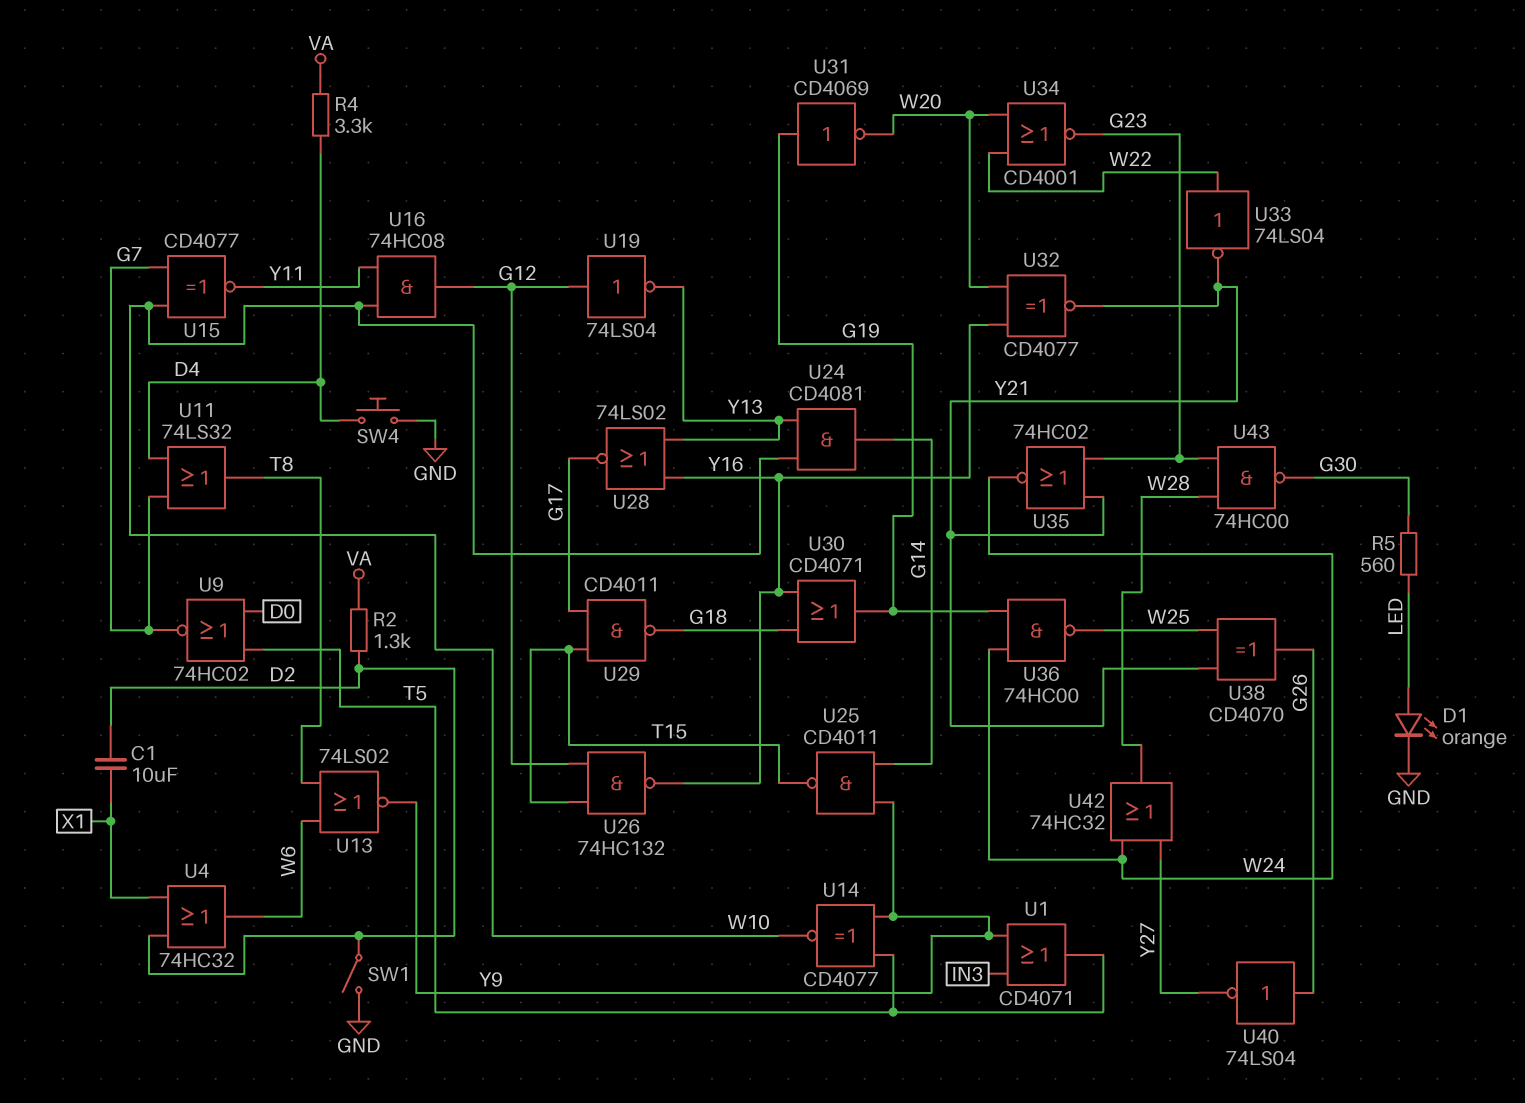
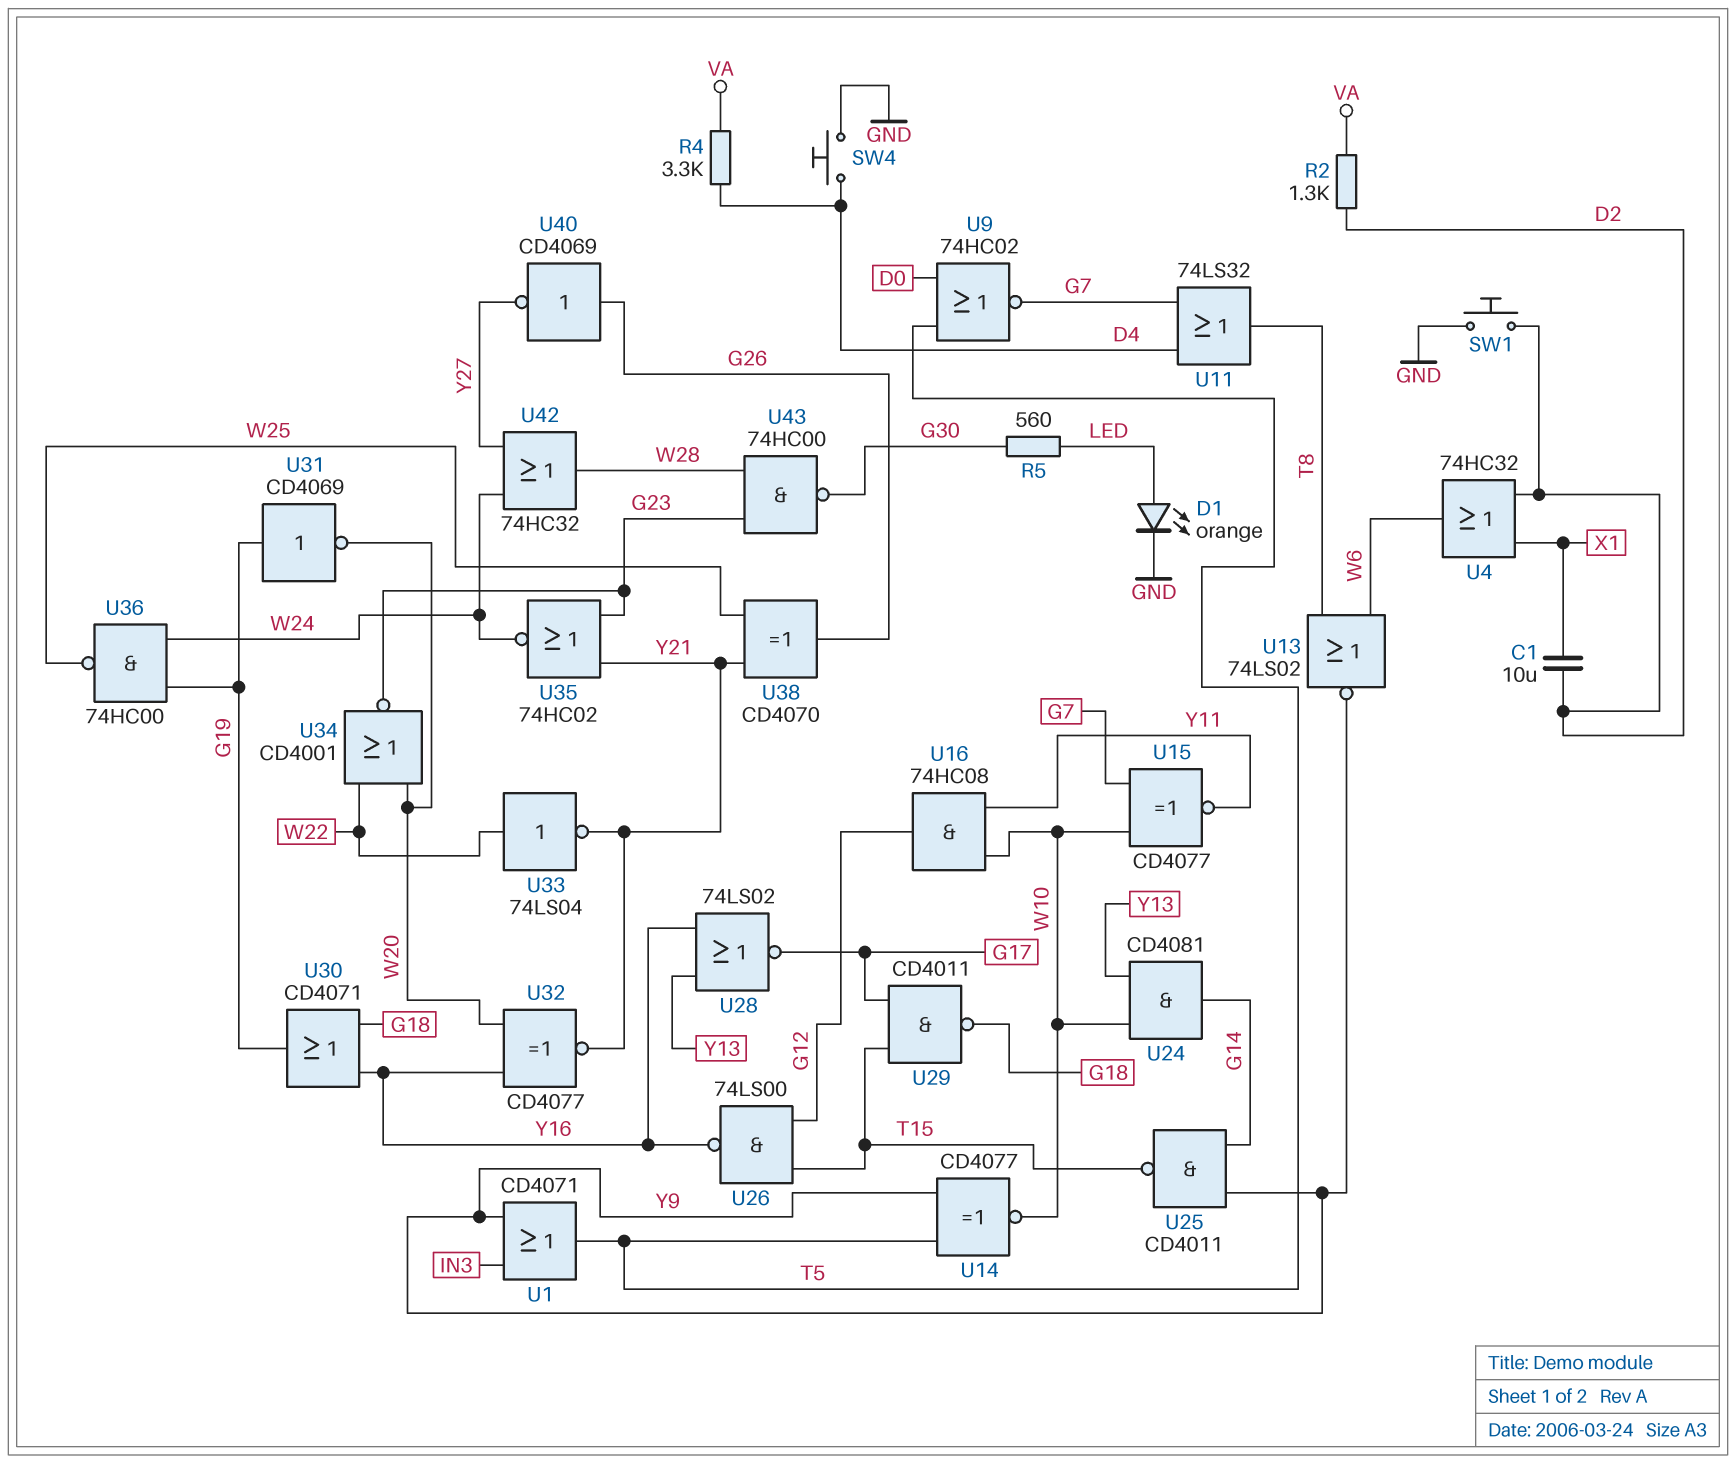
SW1: switch (D2, GND) -> button (D2, GND)
U19: NOT 74LS04 (in G12, out Y13) -> none
U26: NAND 74HC132 (in G12, in T15, out Y16) -> NAND 74LS00 (in G12, in T15, out Y16)
U40: NOT 74LS04 (in G26, out Y27) -> NOT CD4069 (in G26, out Y27)

